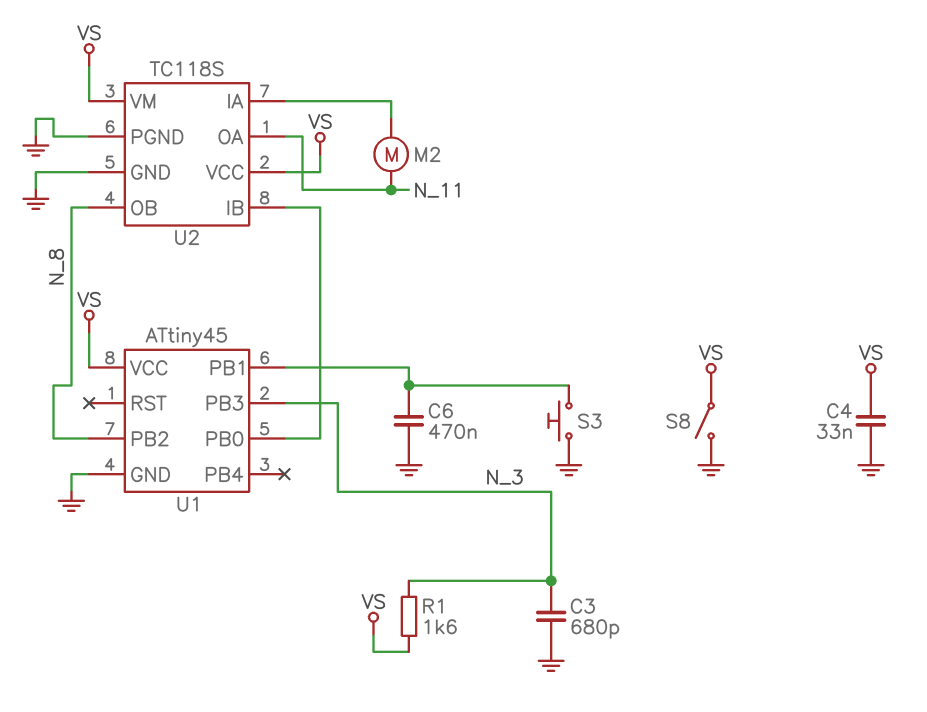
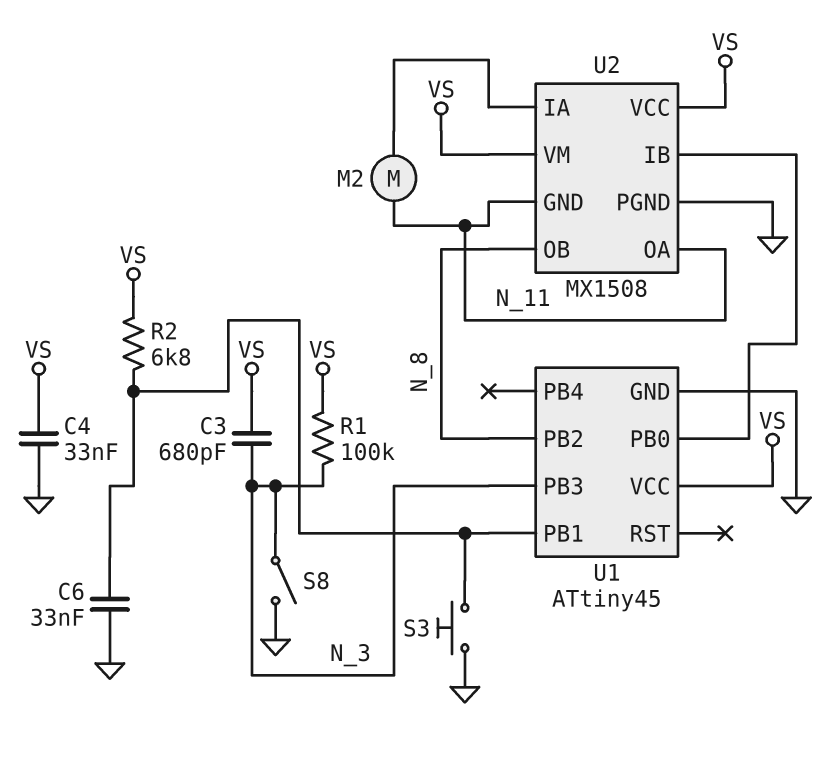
C3: 680pF (GND, N_3) -> 680pF (N_3, VS)
C6: 470nF (GND, U1/PB1) -> 33nF (GND, U1/PB1)
R1: 1.6k (N_3, VS) -> 100k (N_3, VS)
R2: none -> 6.8k (U1/PB1, VS)
S8: switch (GND, VS) -> switch (GND, N_3)
U2: TC118S -> MX1508
U2 pin GND: GND -> N_11

